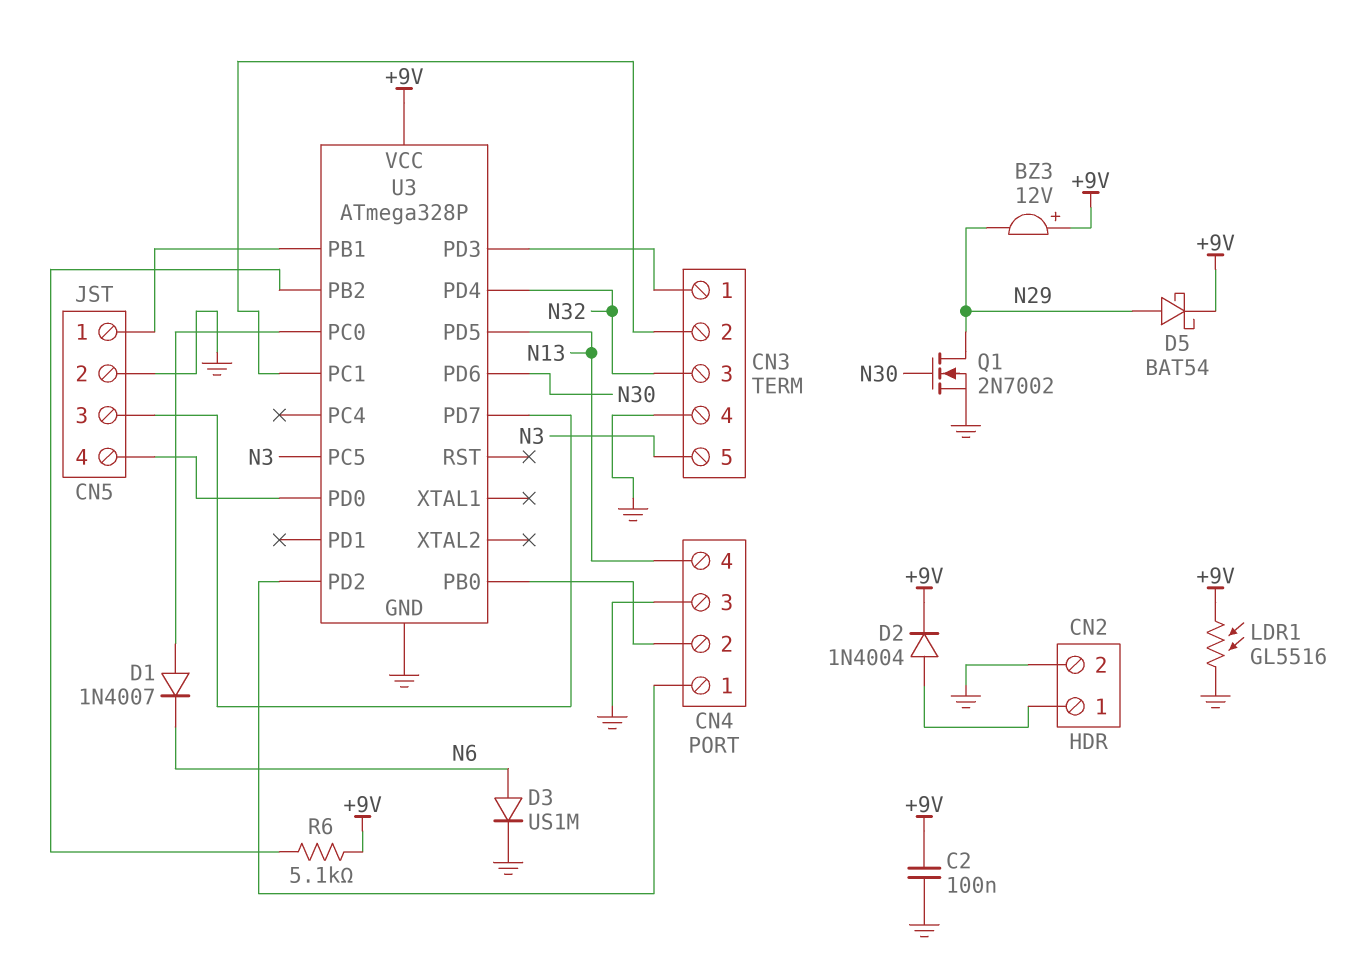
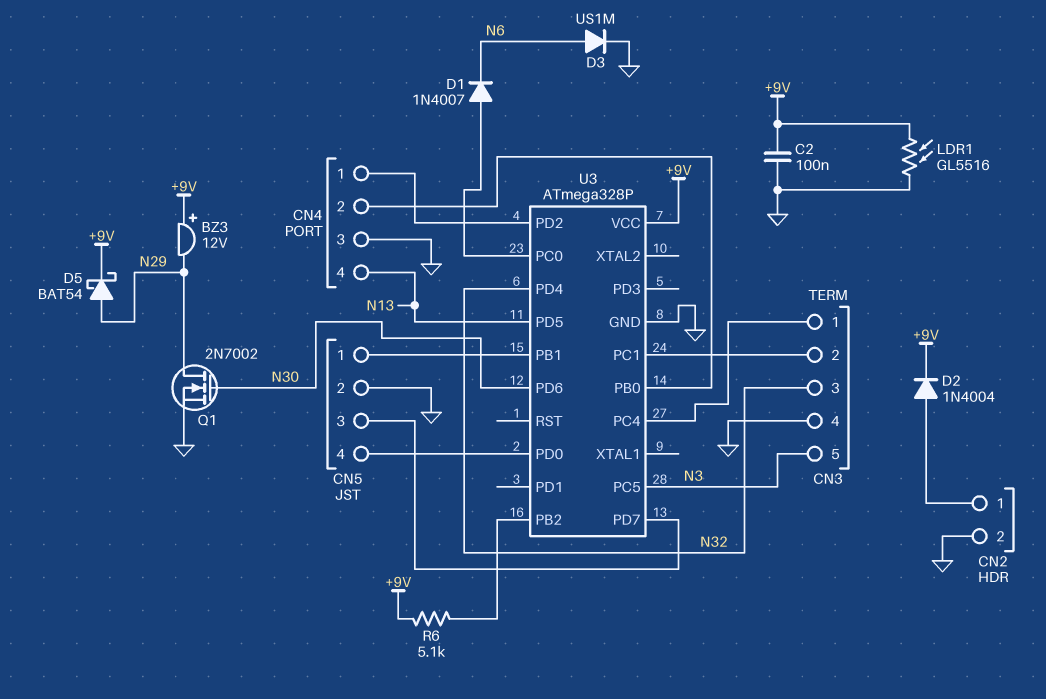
U3 pin PC4: none -> CN3/1
U3 pin PD3: CN3/1 -> none

